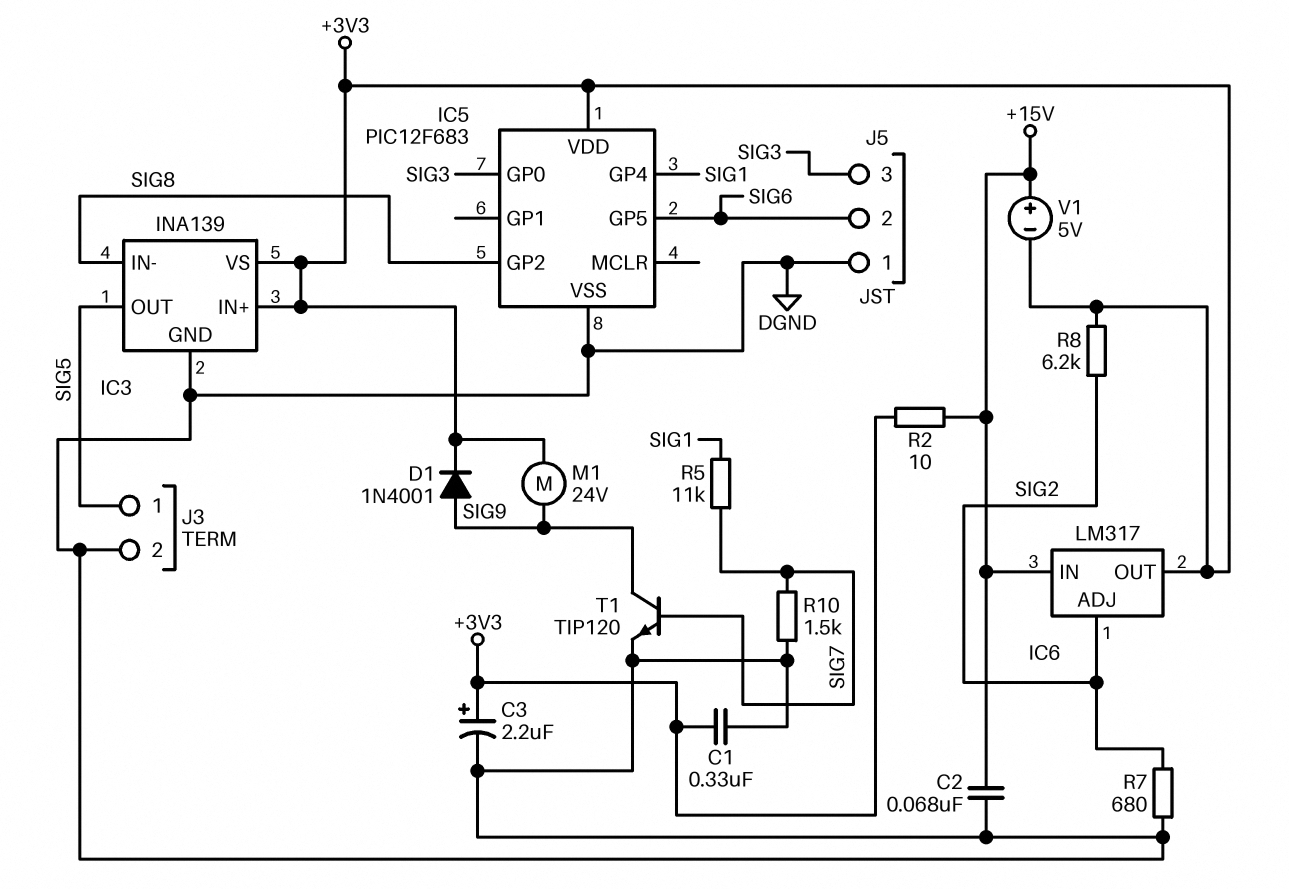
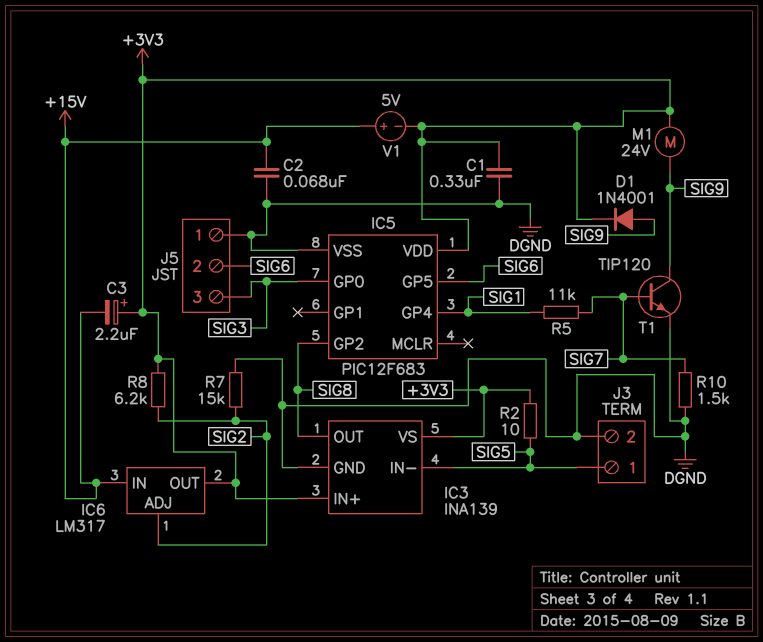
C3: 2.2uF (plus +3V3, minus DGND) -> 2.2uF (plus +3V3, minus +15V)
IC3 pin IN-: SIG8 -> SIG5
IC3 pin OUT: SIG5 -> SIG8
R2: 10 (+3V3, +15V) -> 10 (+3V3, SIG5)
R7: 680 (DGND, SIG2) -> 15k (DGND, SIG2)

